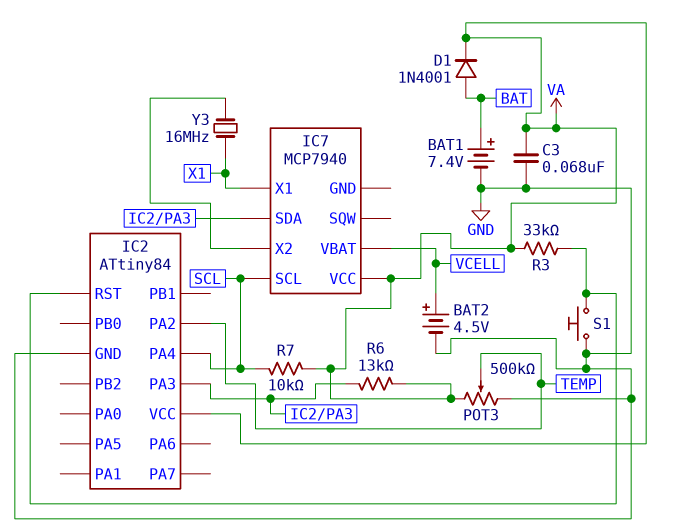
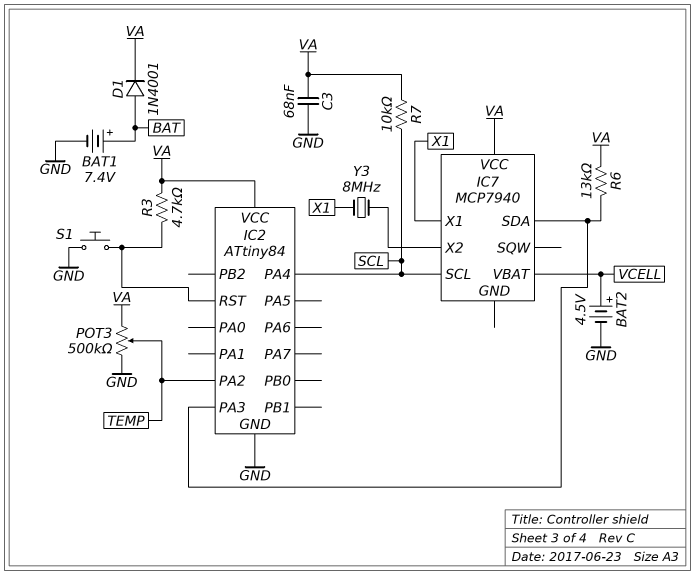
R3: 33k (IC2/RST, VA) -> 4.7k (IC2/RST, VA)
Y3: 16MHz (IC7/X2, X1) -> 8MHz (IC7/X2, X1)

